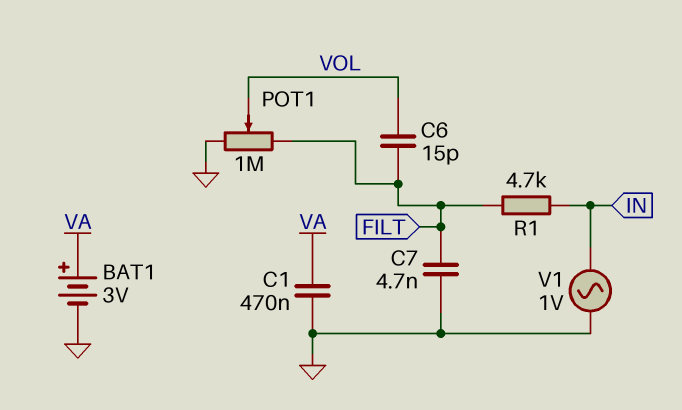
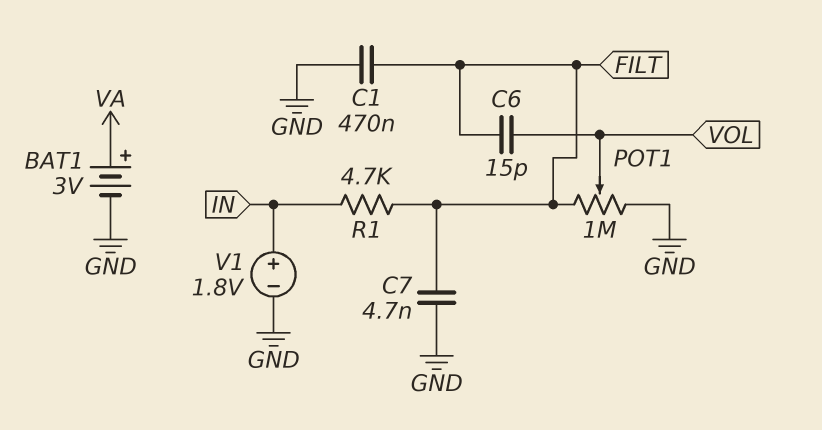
C1: 470nF (GND, VA) -> 470nF (FILT, GND)
V1: AC 1V (GND, IN) -> 1.8V (plus IN, minus GND)

